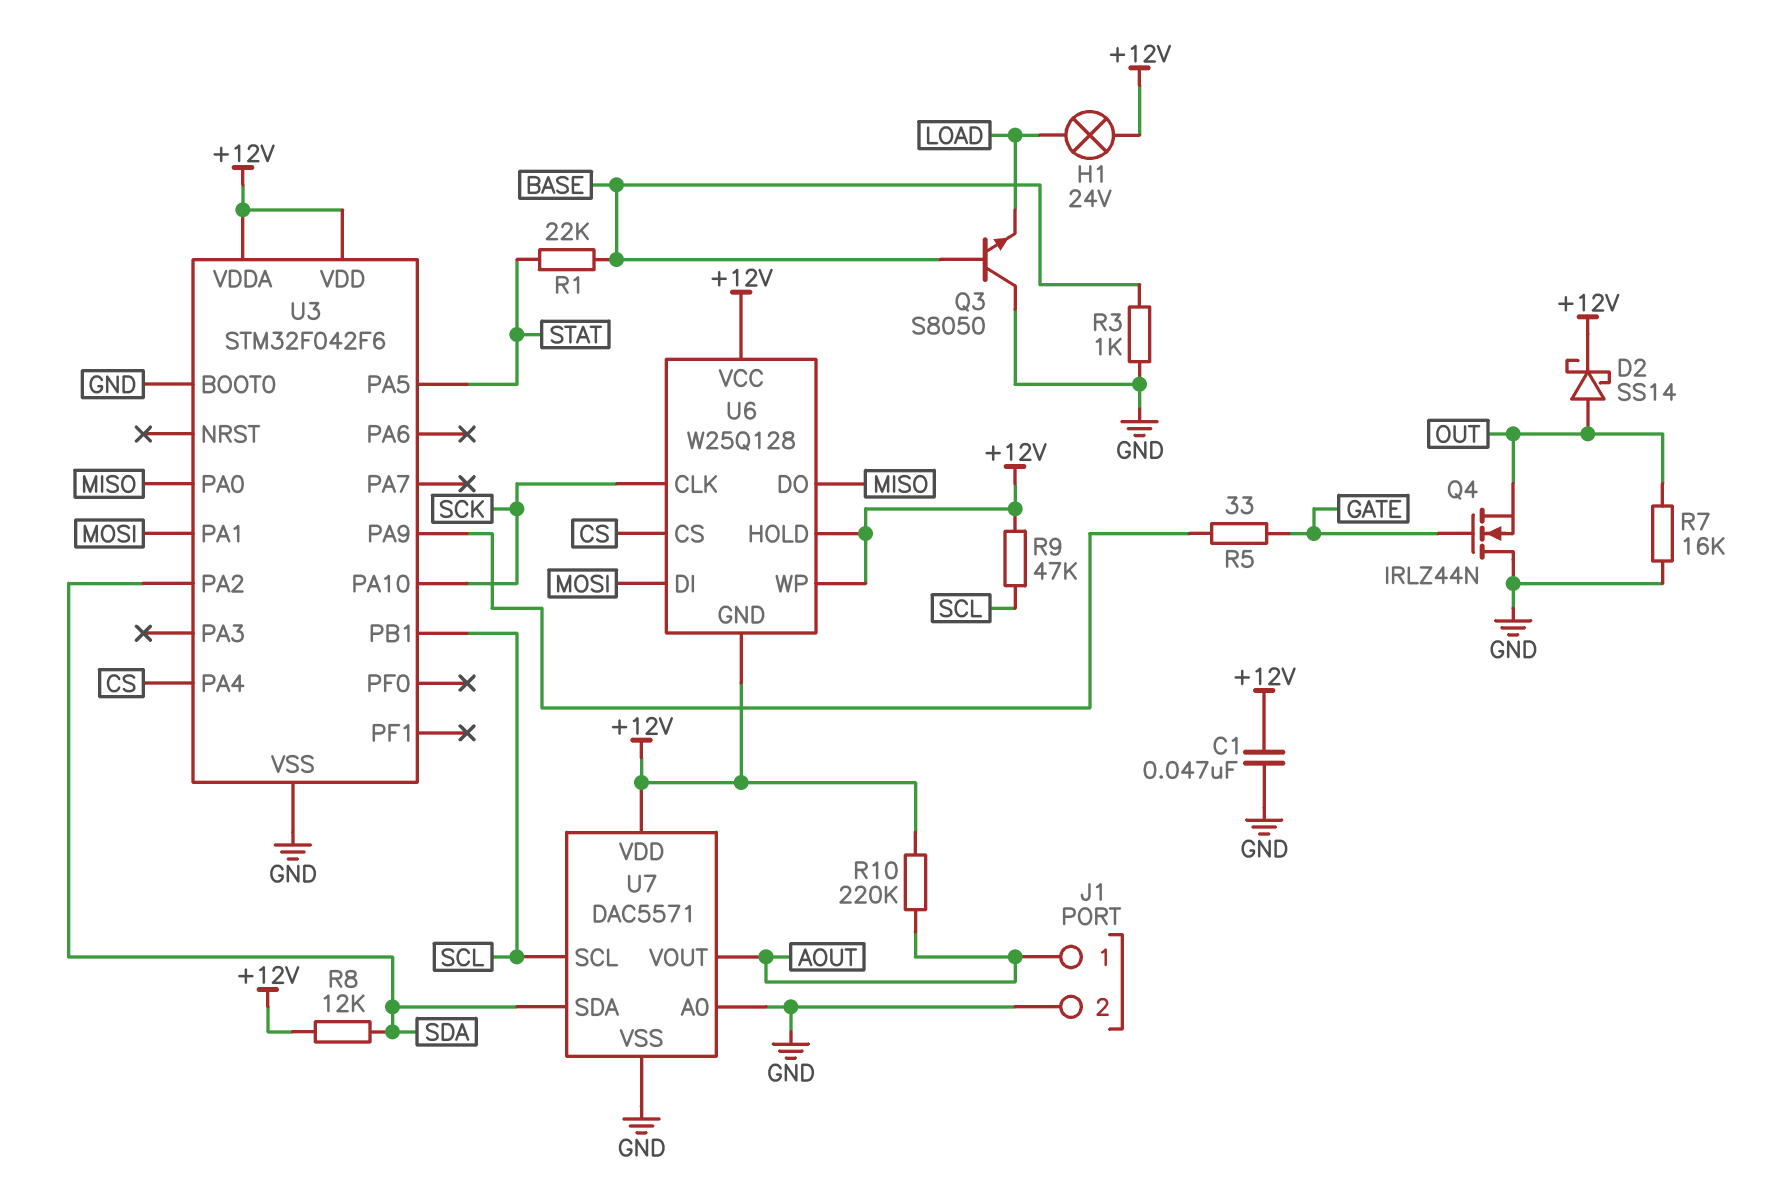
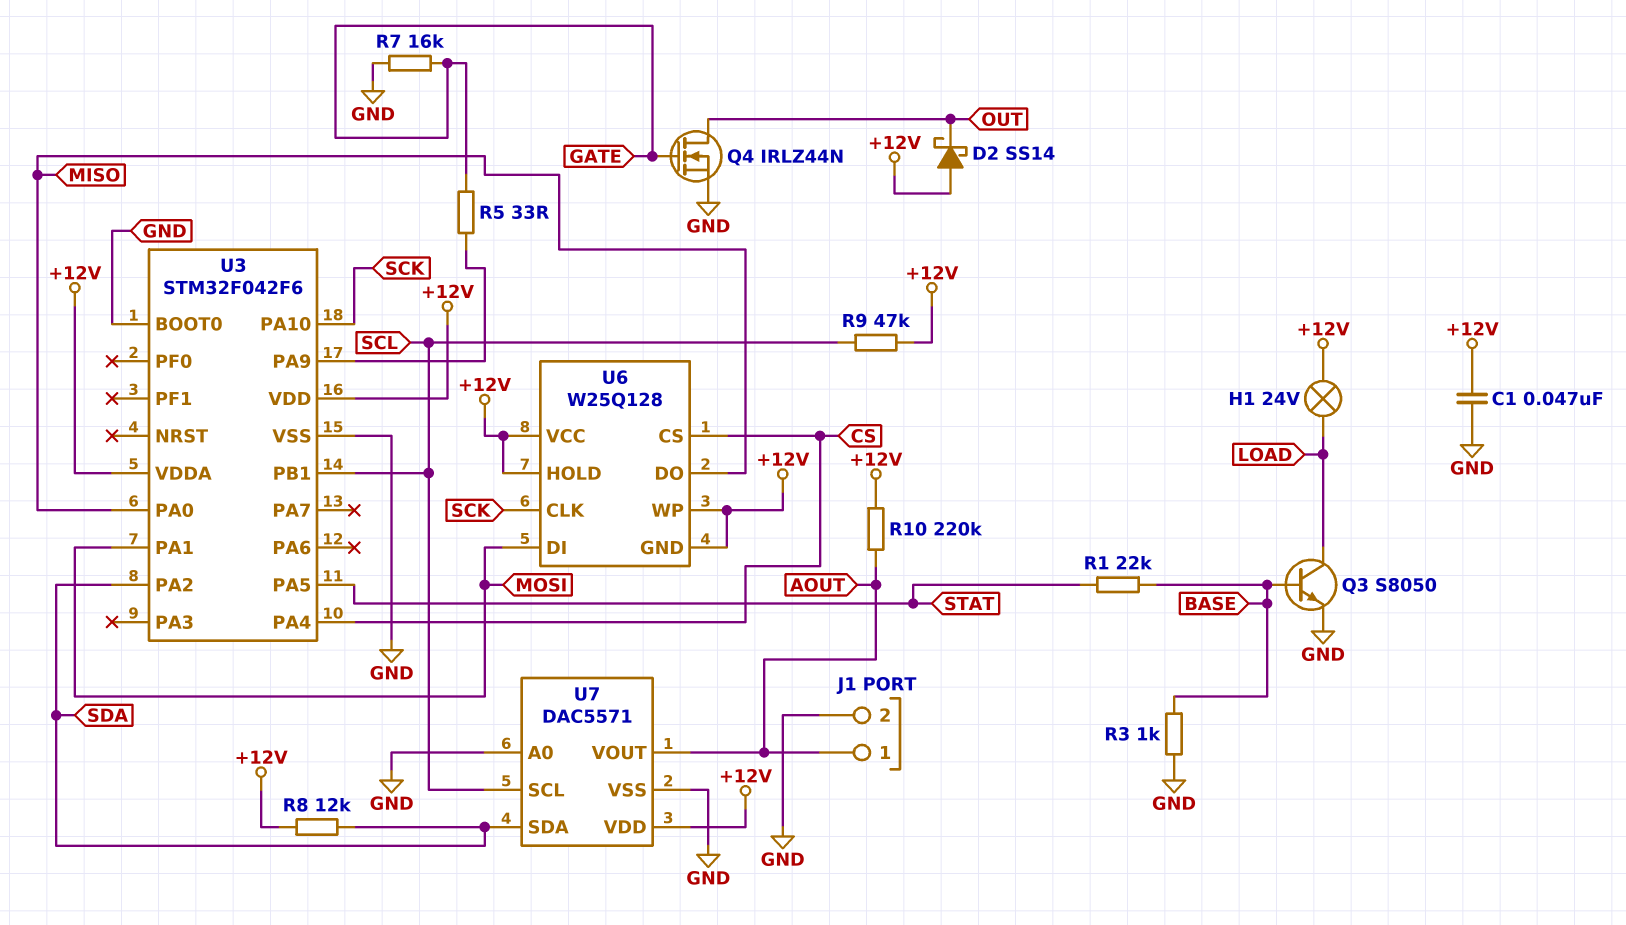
D2: schottky SS14 (A OUT, K +12V) -> schottky SS14 (A +12V, K OUT)
Q3: NPN S8050 (B BASE, C GND, E LOAD) -> NPN S8050 (B BASE, C LOAD, E GND)
Q4: NMOS IRLZ44N (G GATE, D GND, S OUT) -> NMOS IRLZ44N (G GATE, D OUT, S GND)
R7: 16k (GND, OUT) -> 16k (GATE, GND)

